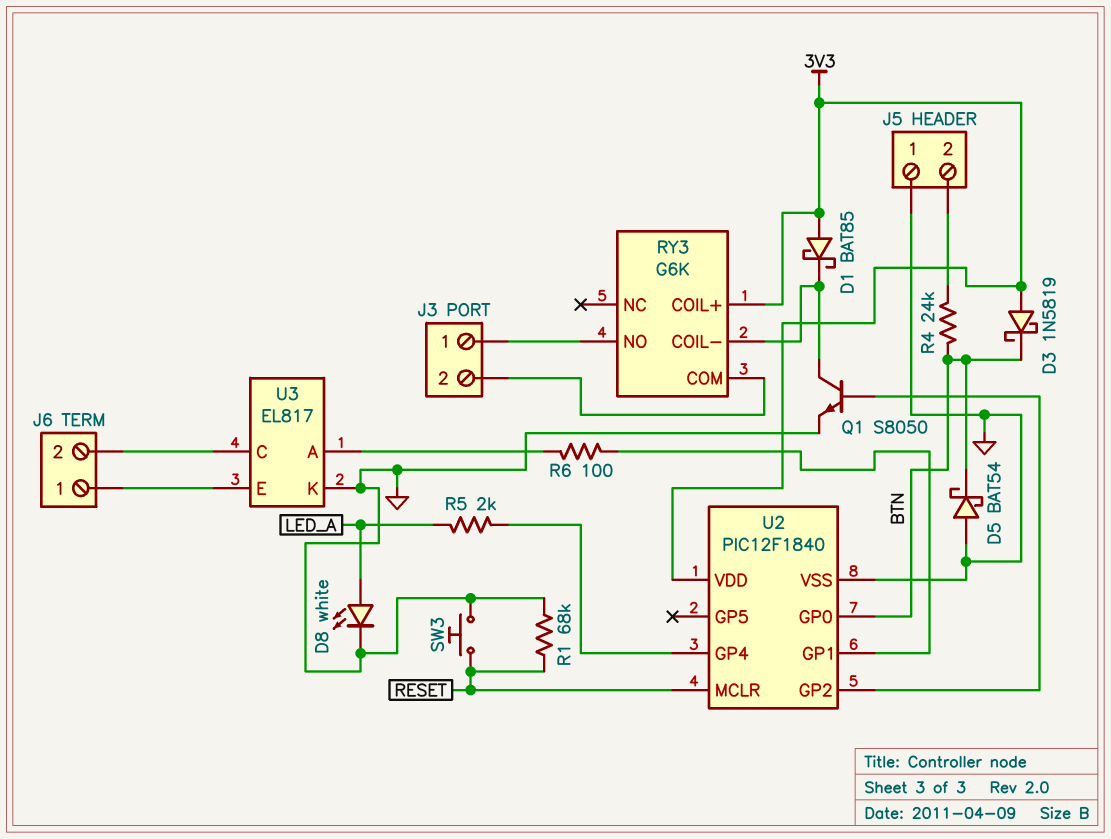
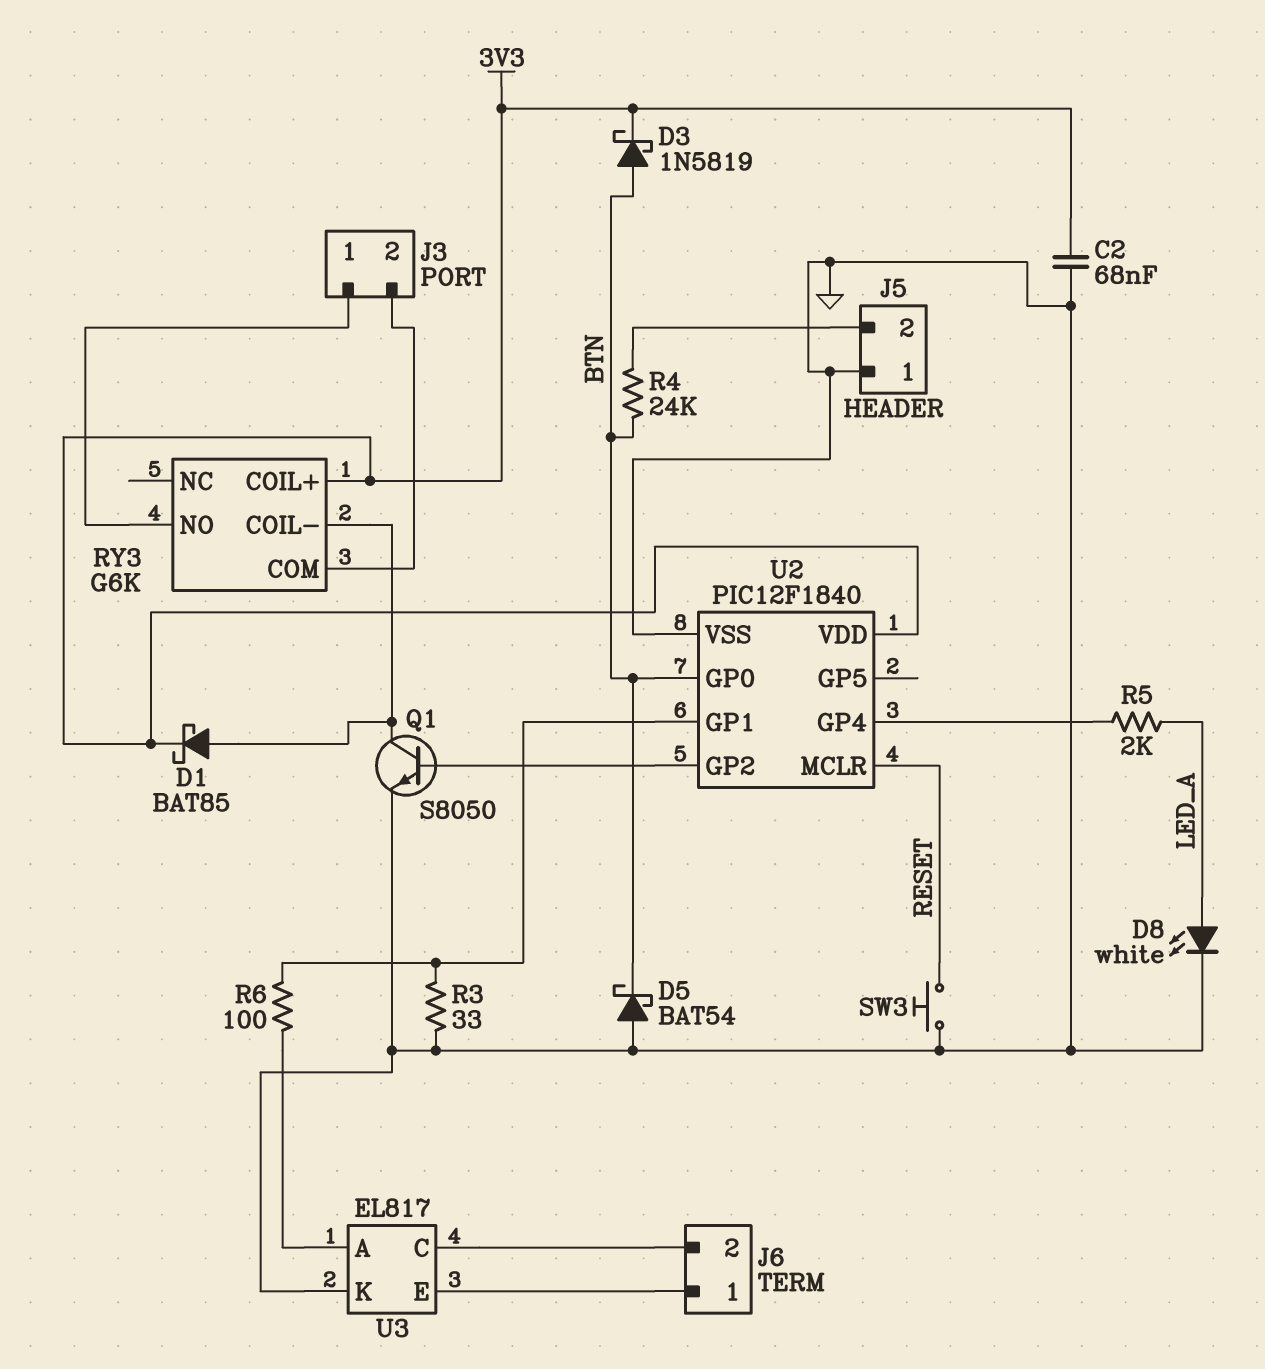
C2: none -> 68nF (3V3, GND)
D1: schottky BAT85 (A 3V3, K RY3/COIL-) -> schottky BAT85 (A RY3/COIL-, K 3V3)
D3: schottky 1N5819 (A 3V3, K BTN) -> schottky 1N5819 (A BTN, K 3V3)
R1: 68k (GND, RESET) -> none
R3: none -> 33 (GND, U2/GP1)

